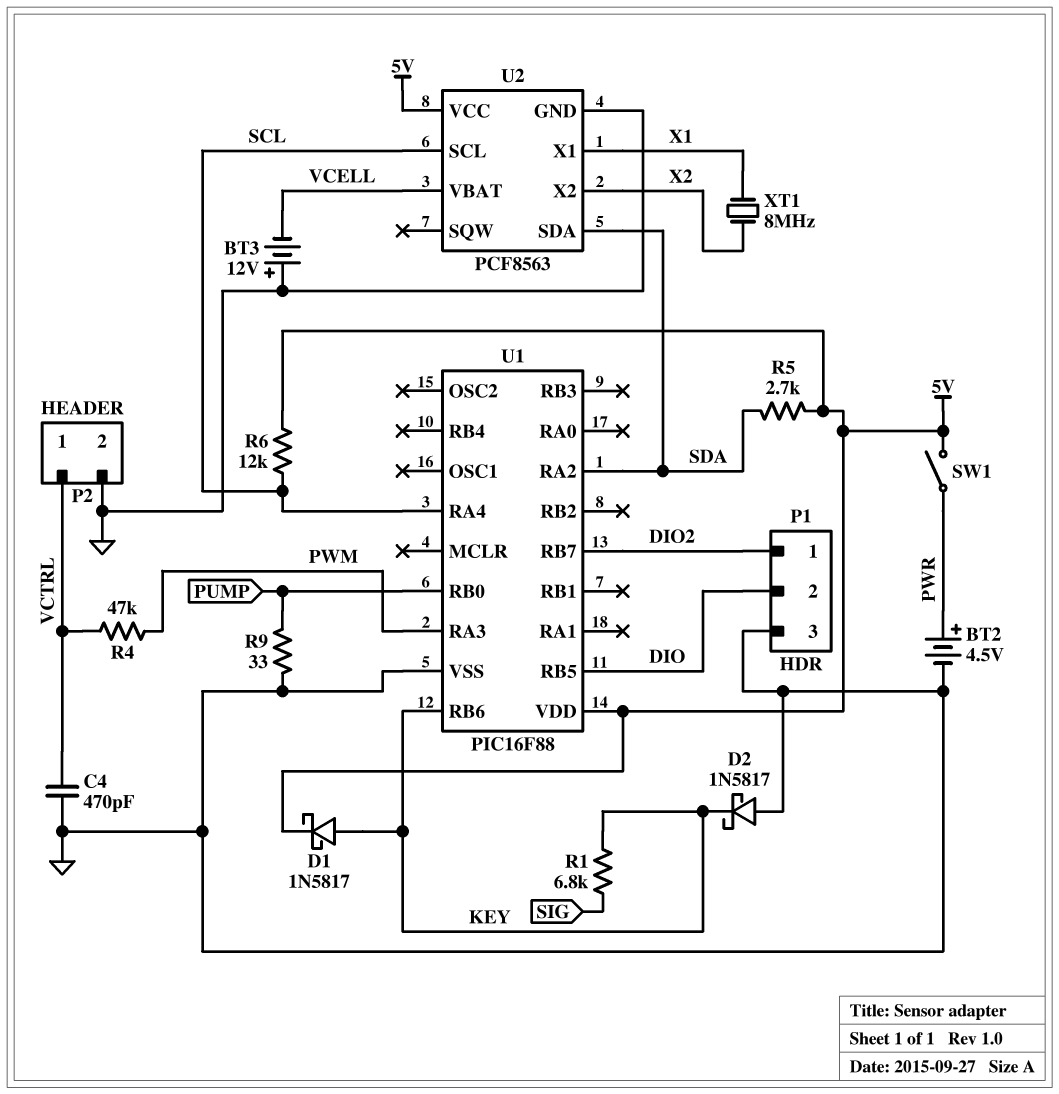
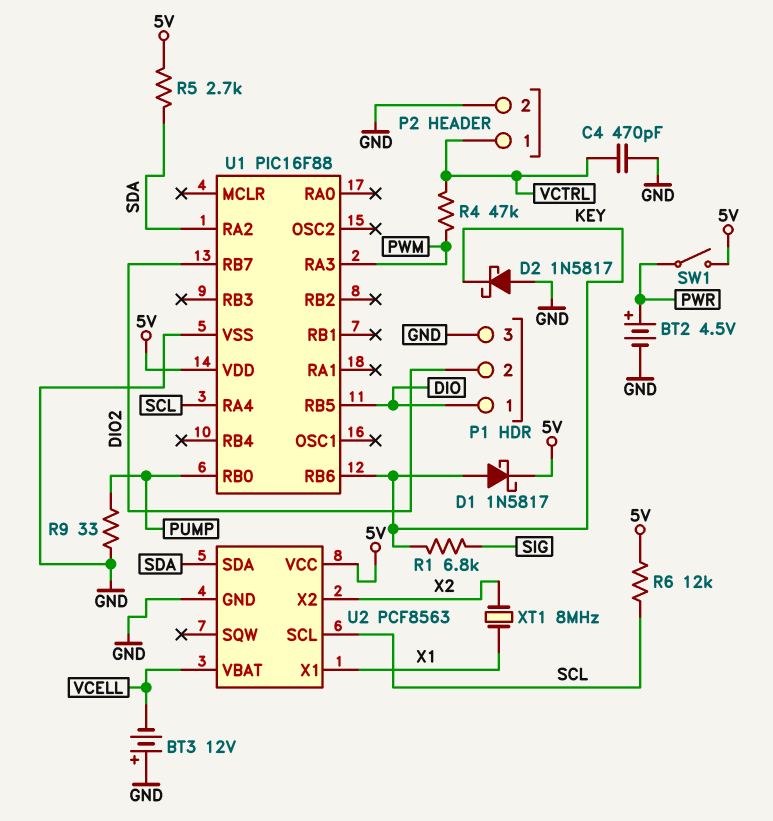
P1 pin 1: DIO2 -> DIO
P1 pin 2: DIO -> DIO2

